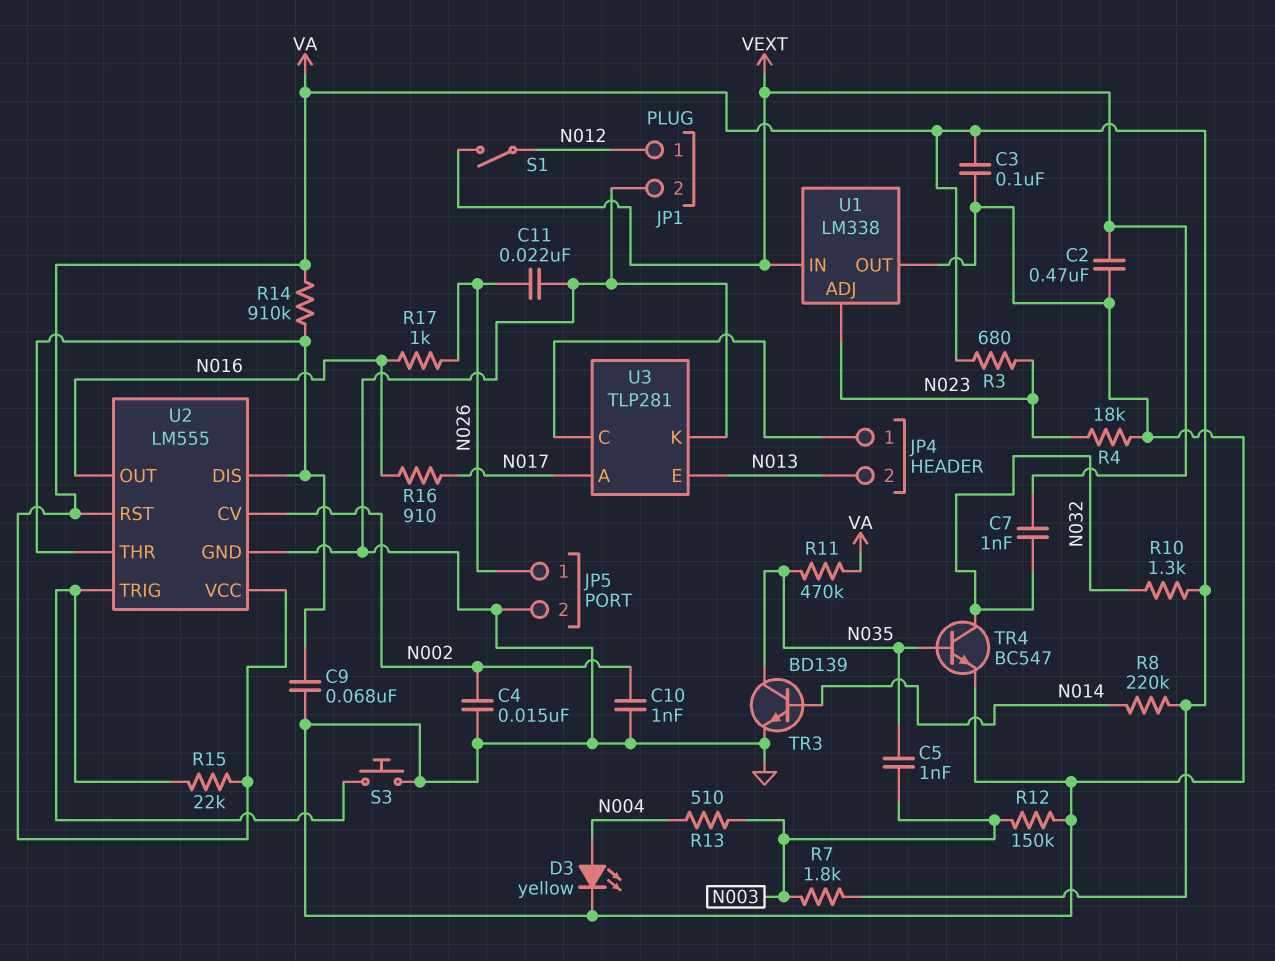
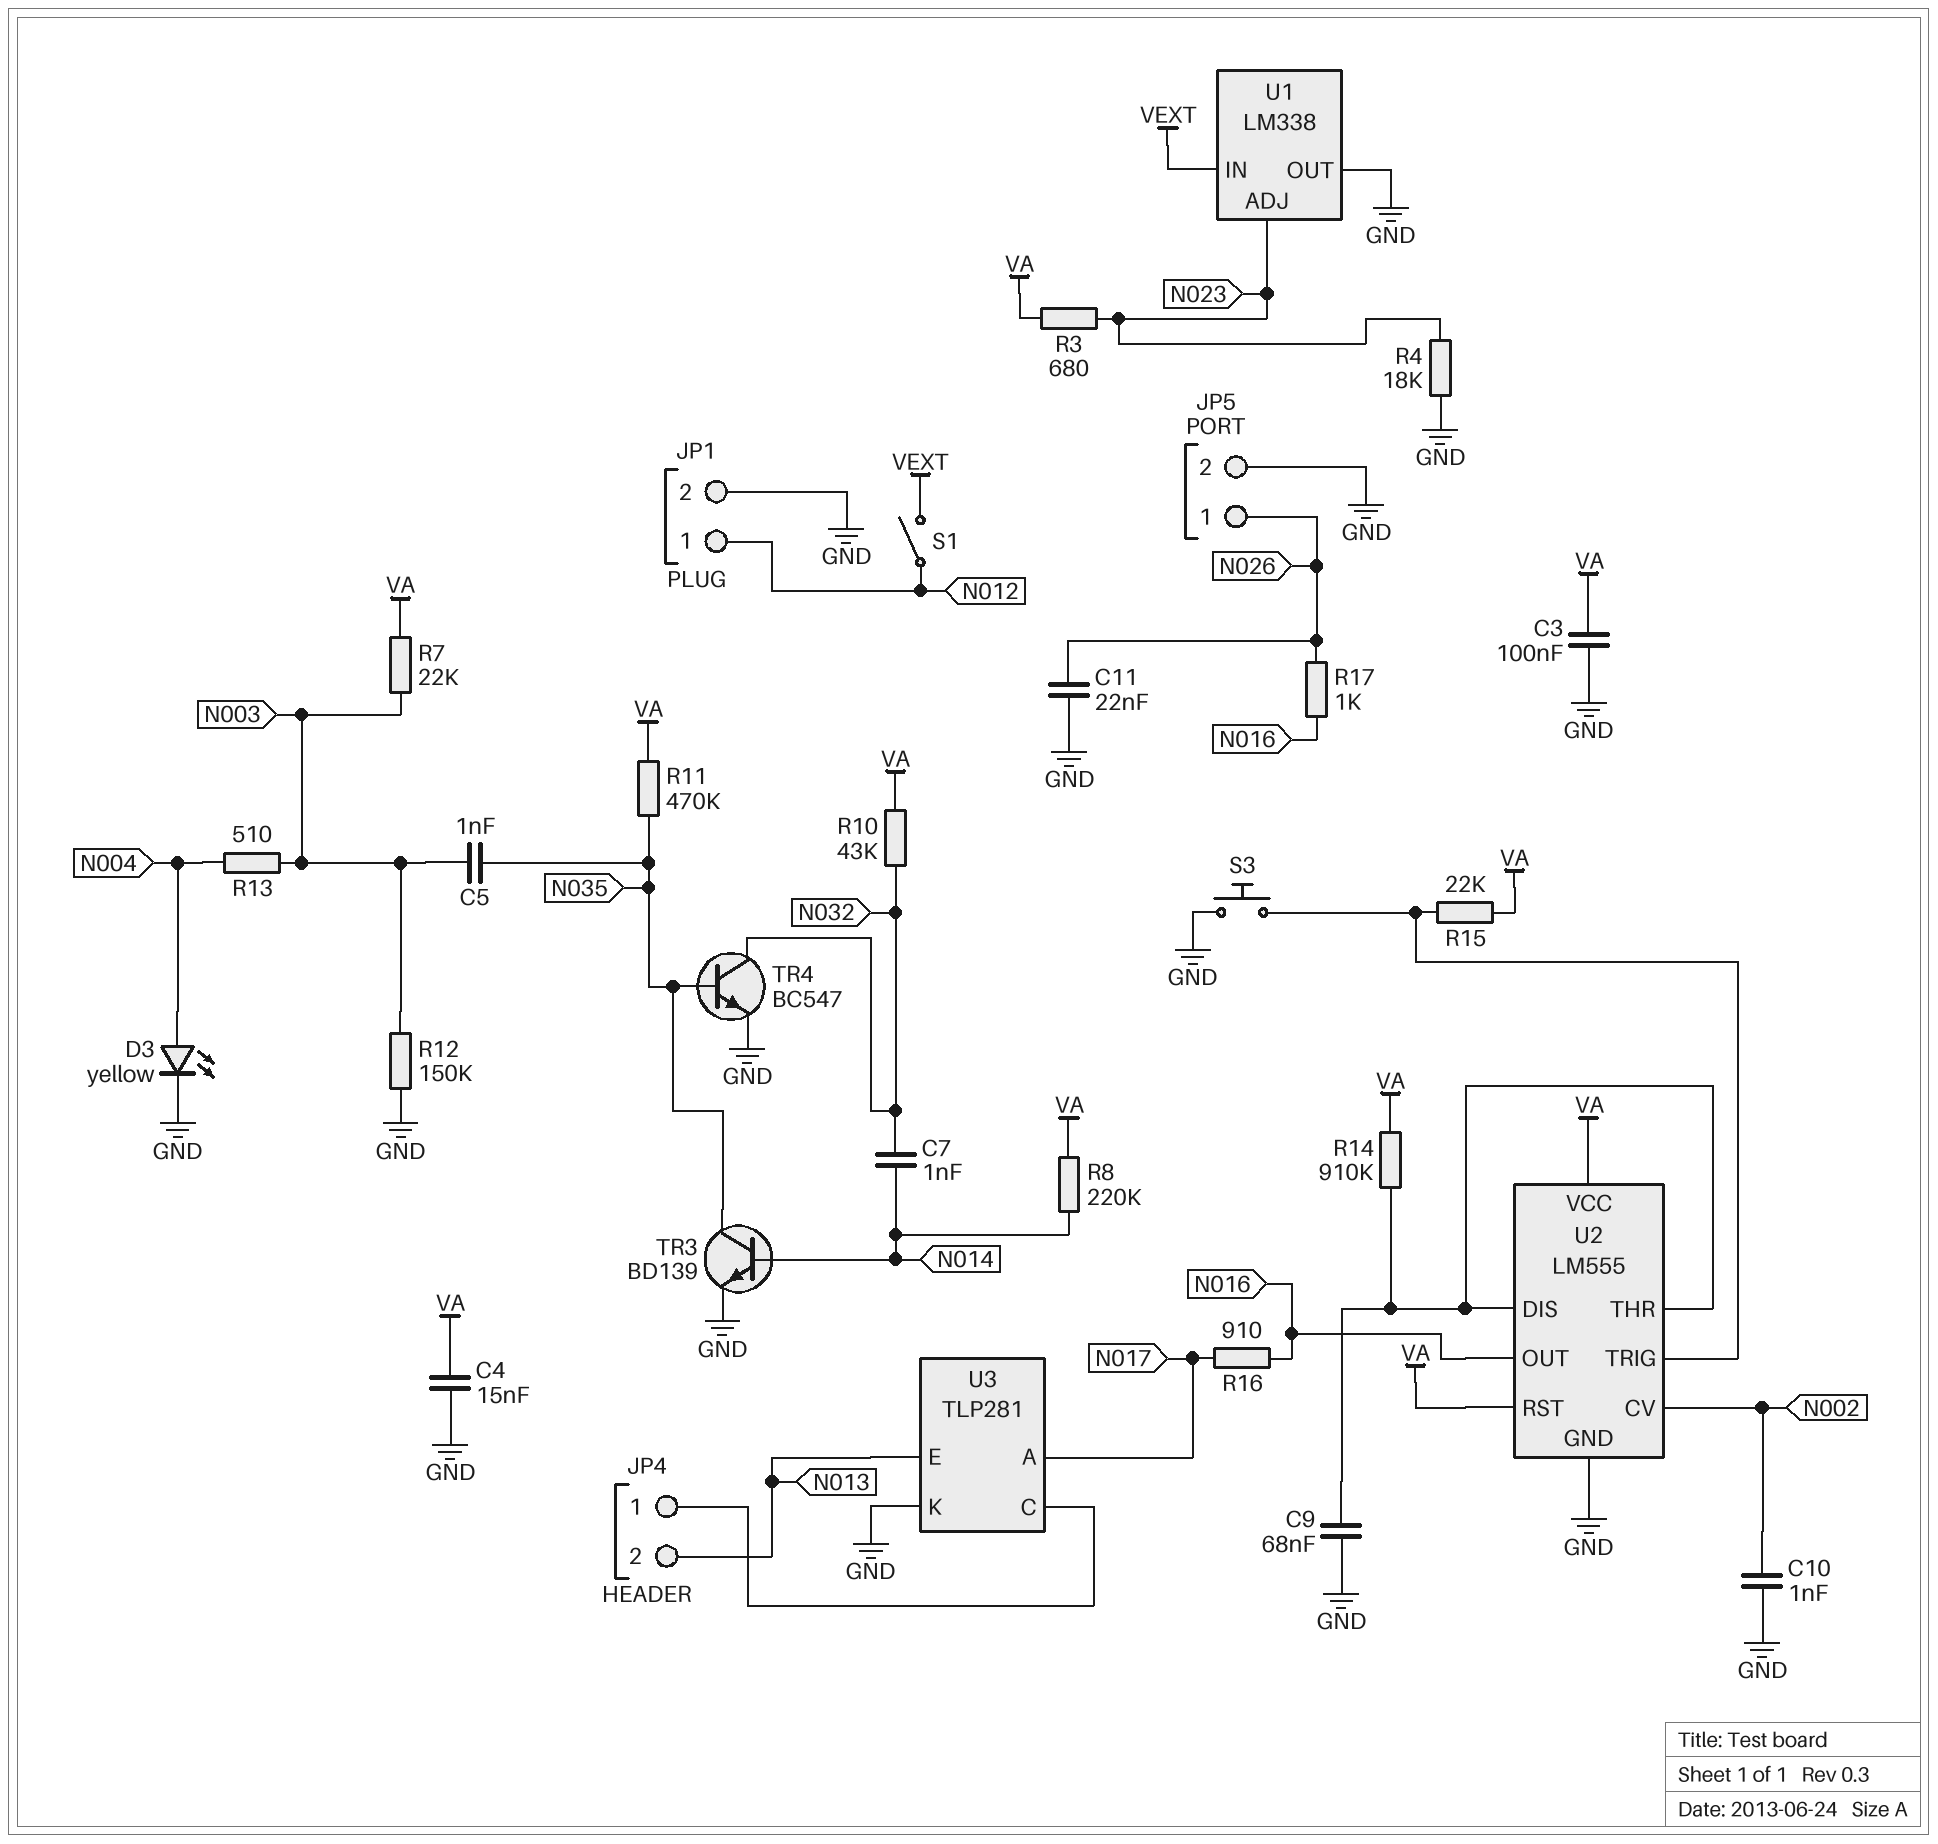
C2: 470nF (GND, VEXT) -> none
C4: 15nF (GND, N002) -> 15nF (GND, VA)
C7: 1nF (N032, VEXT) -> 1nF (N014, N032)
R7: 1.8k (N003, VA) -> 22k (N003, VA)
R10: 1.3k (N032, VA) -> 43k (N032, VA)

